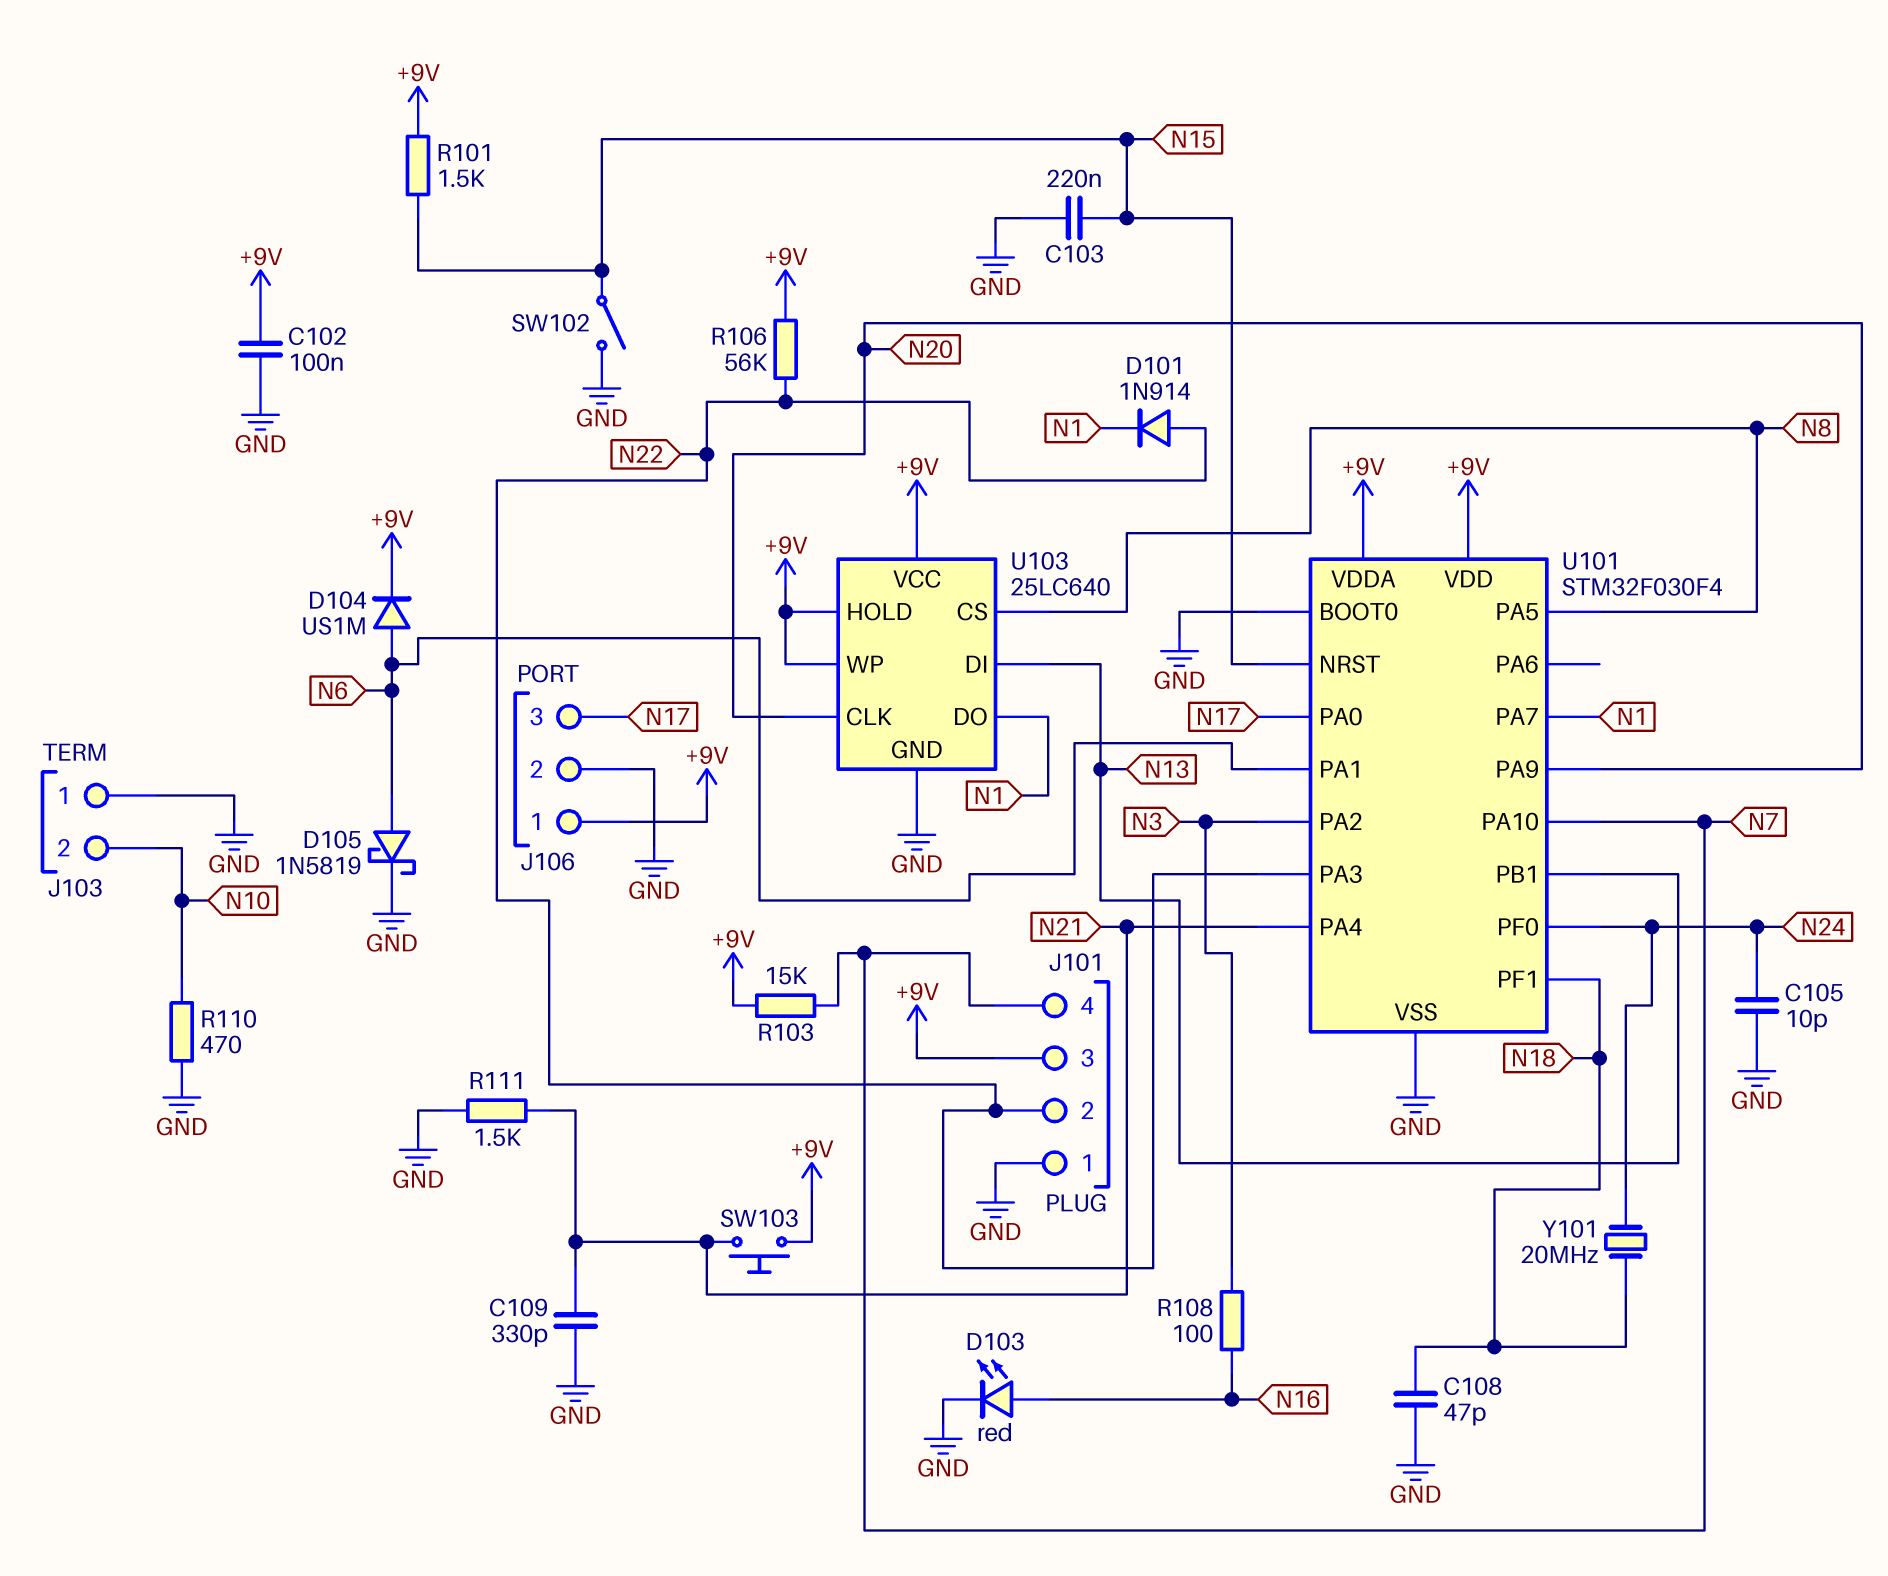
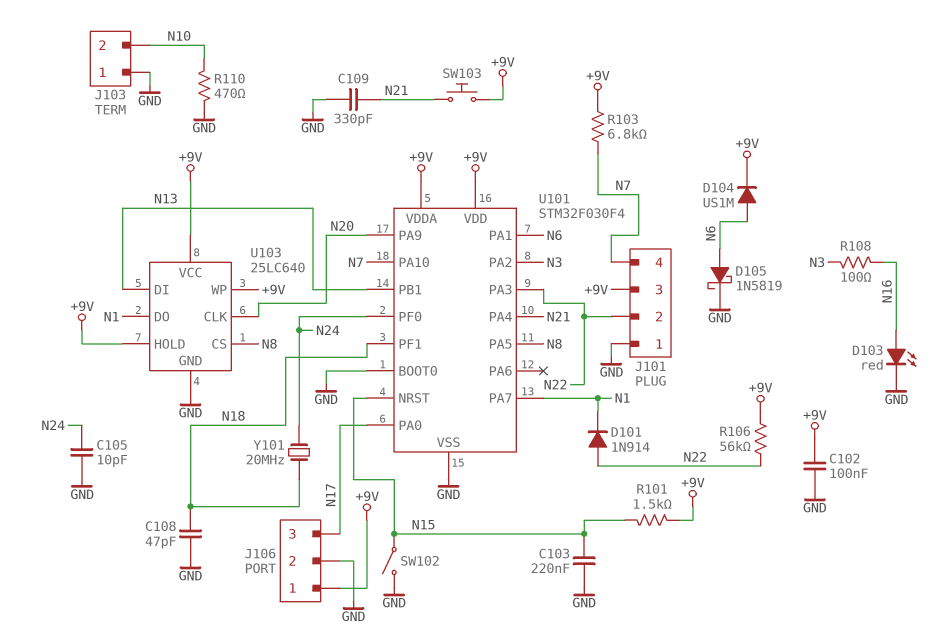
R103: 15k (+9V, N7) -> 6.8k (+9V, N7)
R111: 1.5k (GND, N21) -> none

